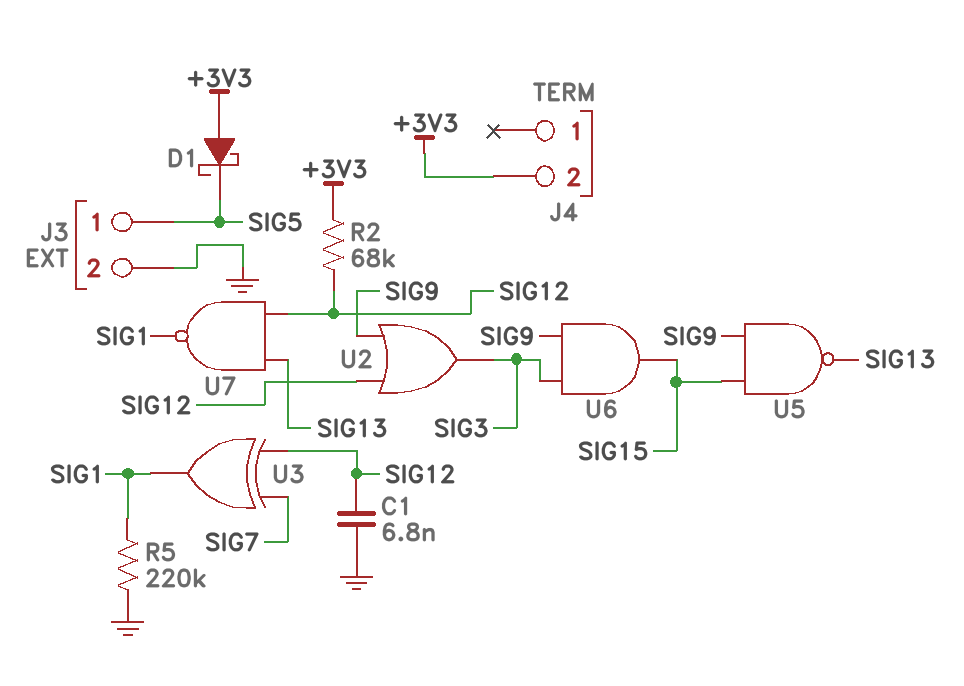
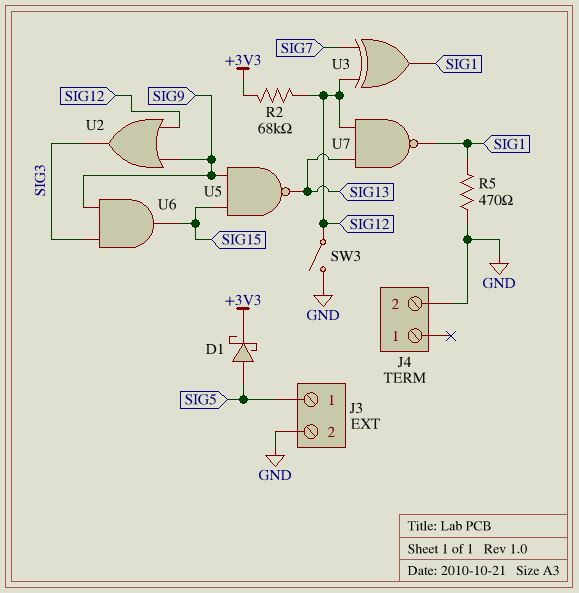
C1: 6.8nF (GND, SIG12) -> none
D1: schottky (A +3V3, K SIG5) -> schottky (A SIG5, K +3V3)
J4 pin 2: +3V3 -> GND
R5: 220k (GND, SIG1) -> 470 (GND, SIG1)
SW3: none -> switch (GND, SIG12)

